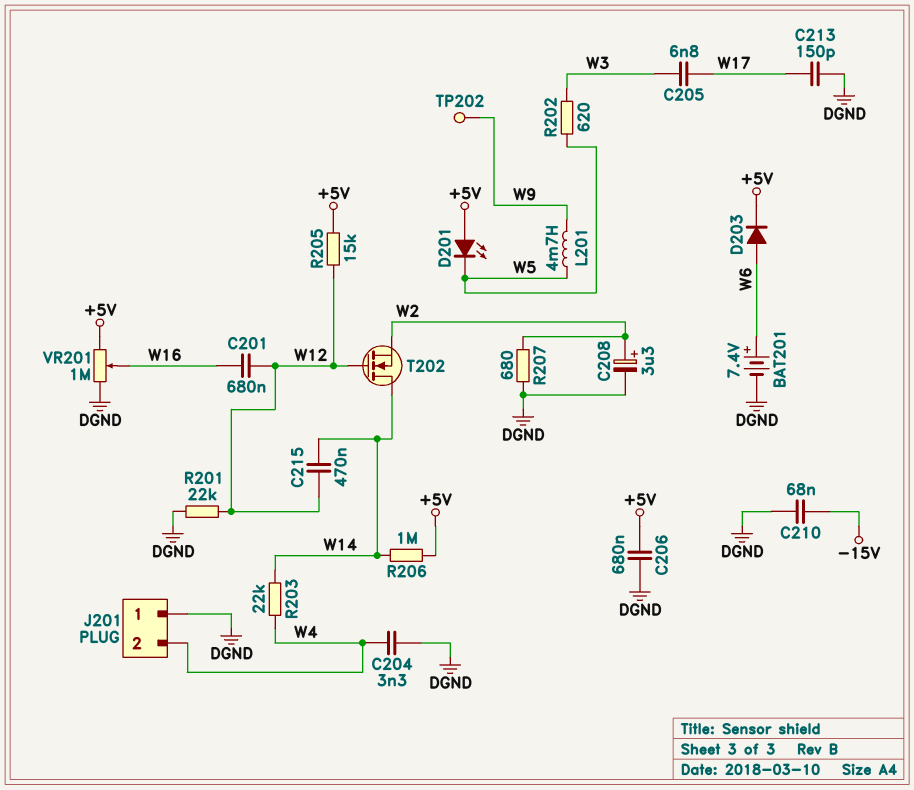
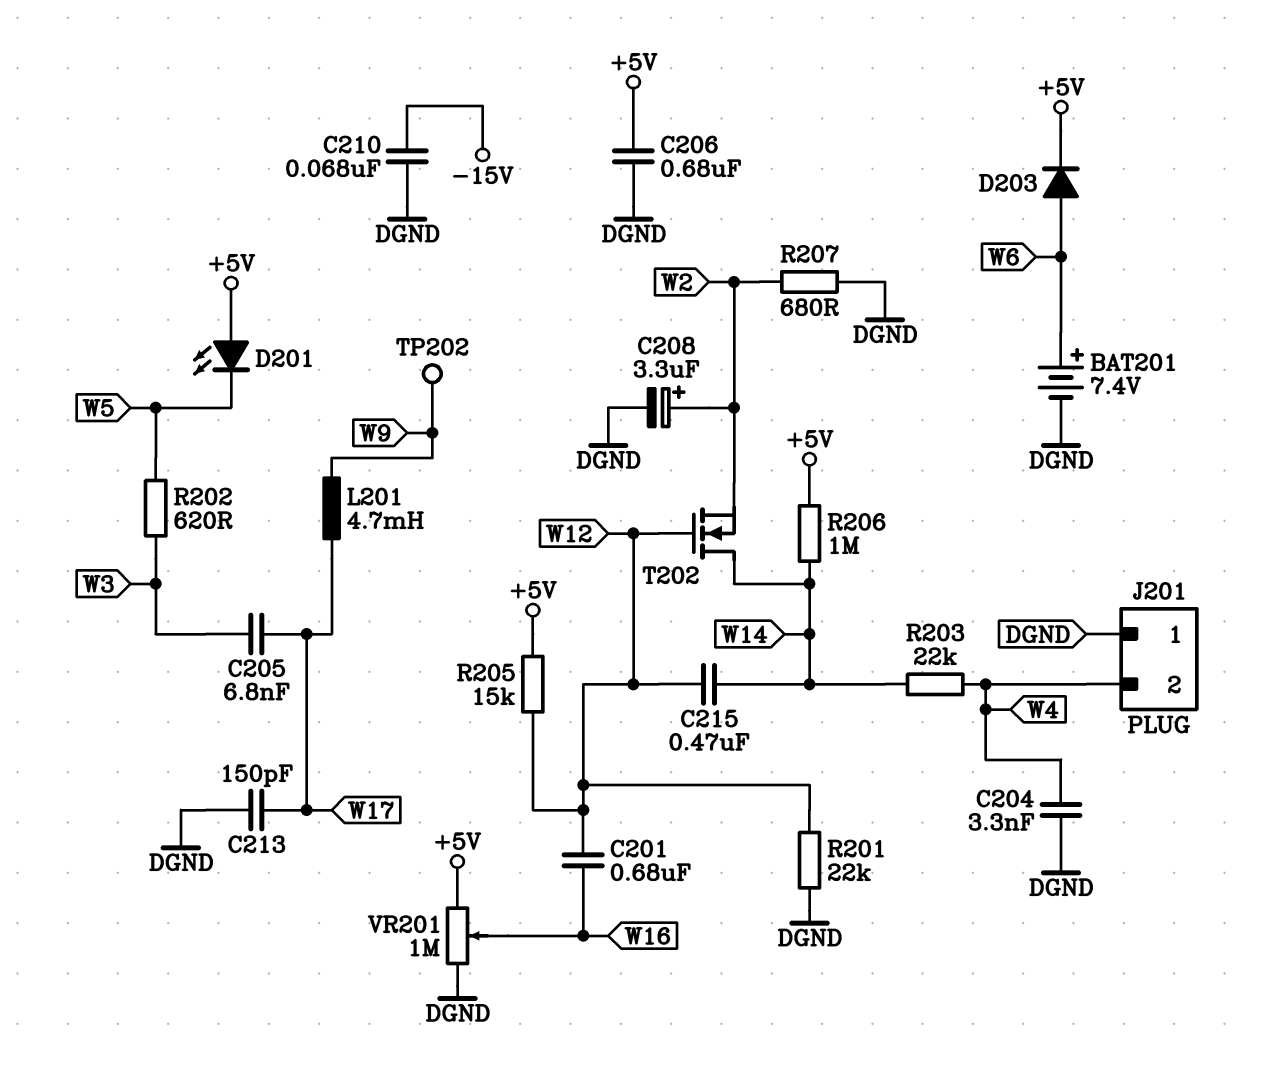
L201: 4.7mH (W5, W9) -> 4.7mH (W9, W17)

